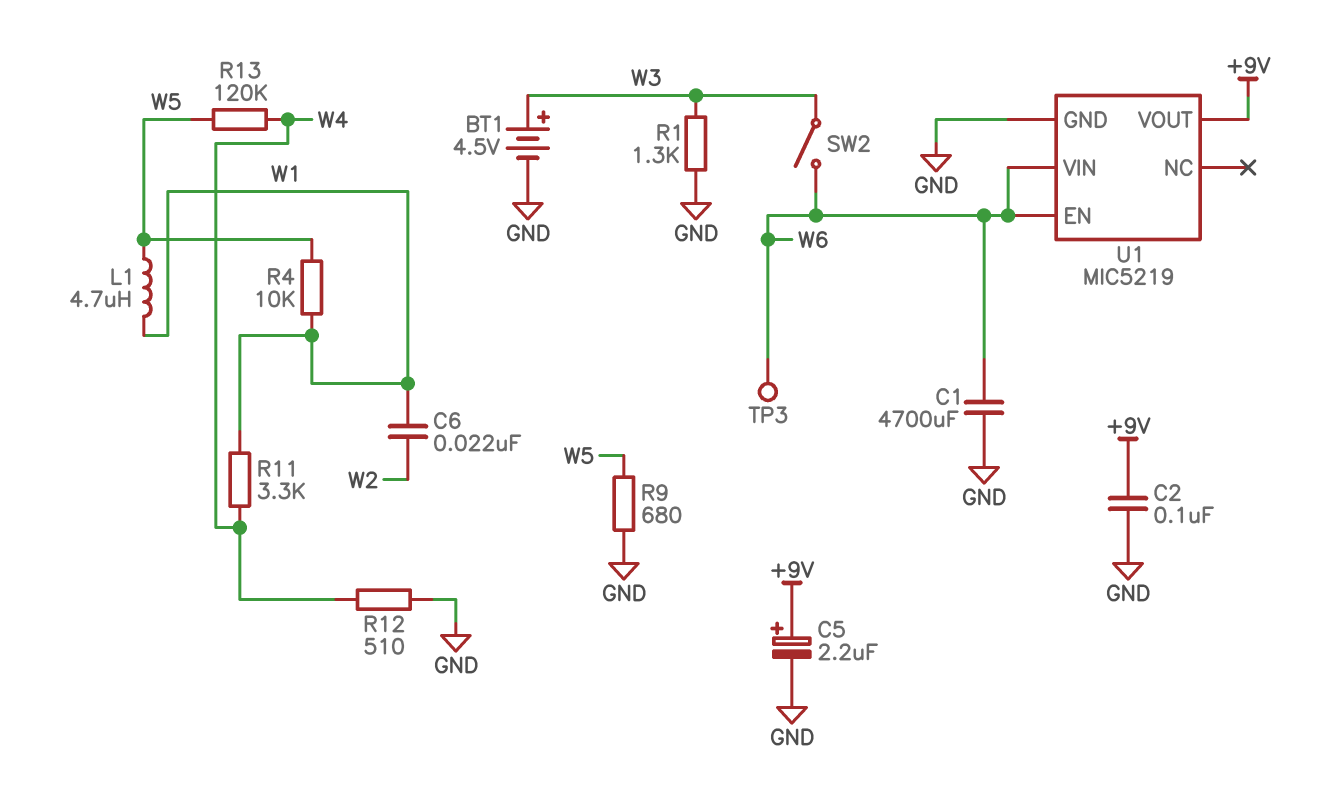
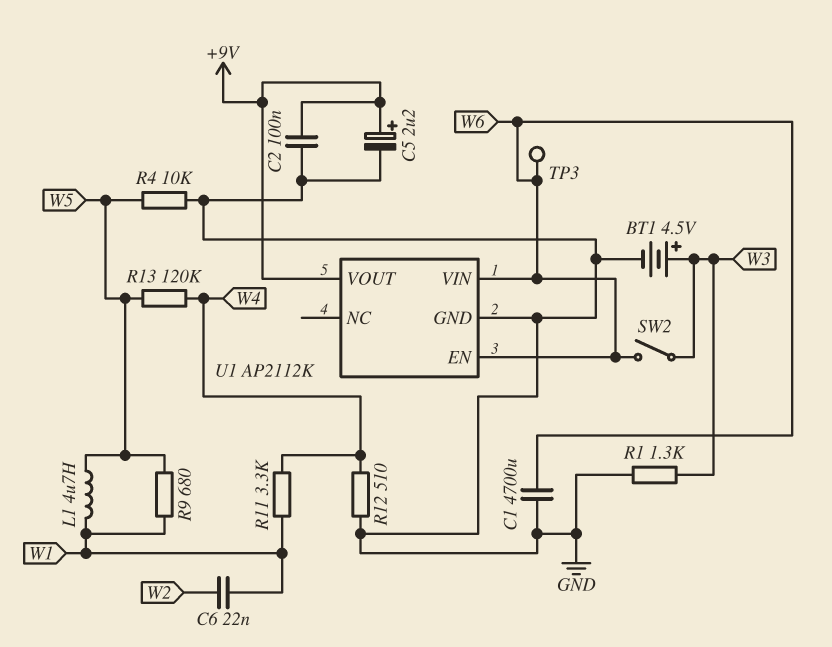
R4: 10k (W1, W5) -> 10k (GND, W5)
R9: 680 (GND, W5) -> 680 (W1, W5)
U1: MIC5219 -> AP2112K

